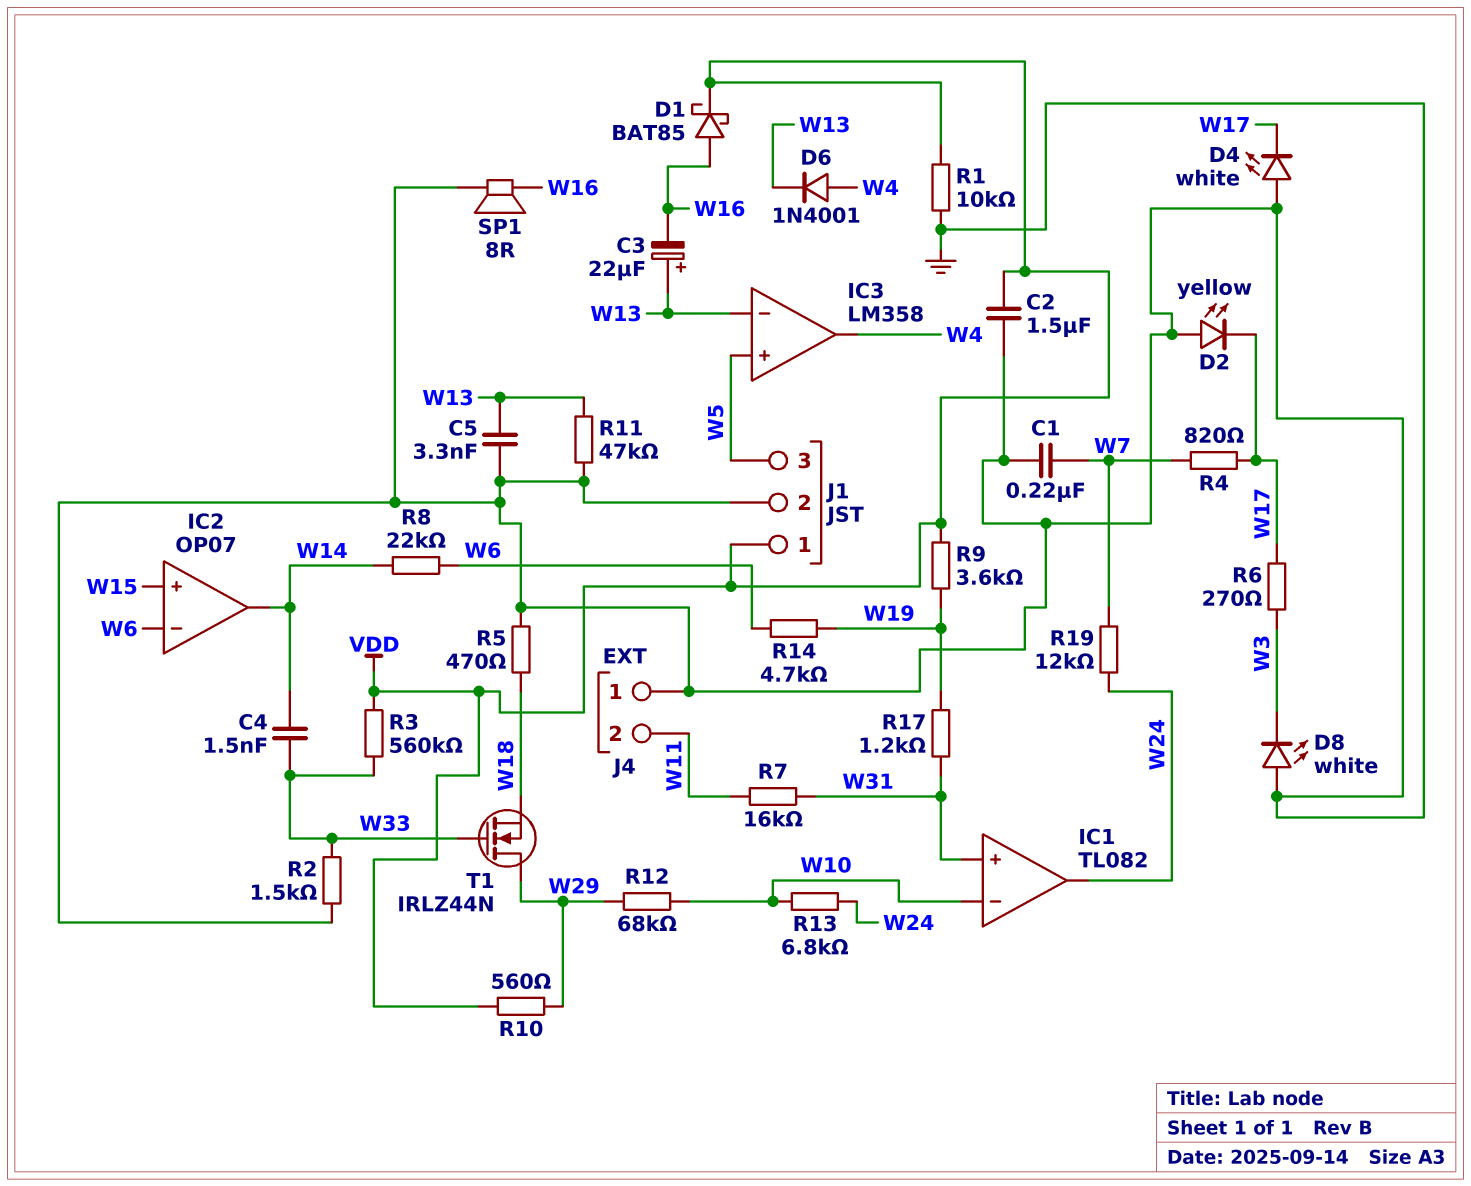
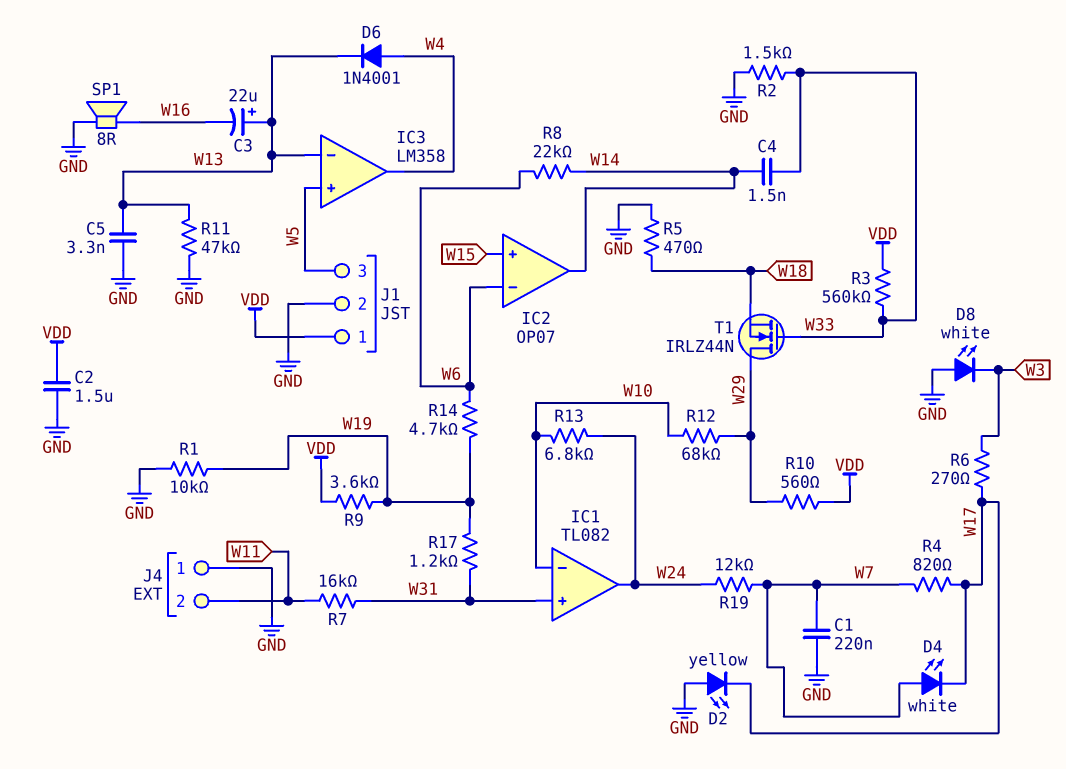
D1: schottky BAT85 (A W16, K VDD) -> none
D4: LED white (A GND, K W17) -> LED white (A W7, K W17)
R1: 10k (GND, VDD) -> 10k (GND, W19)

